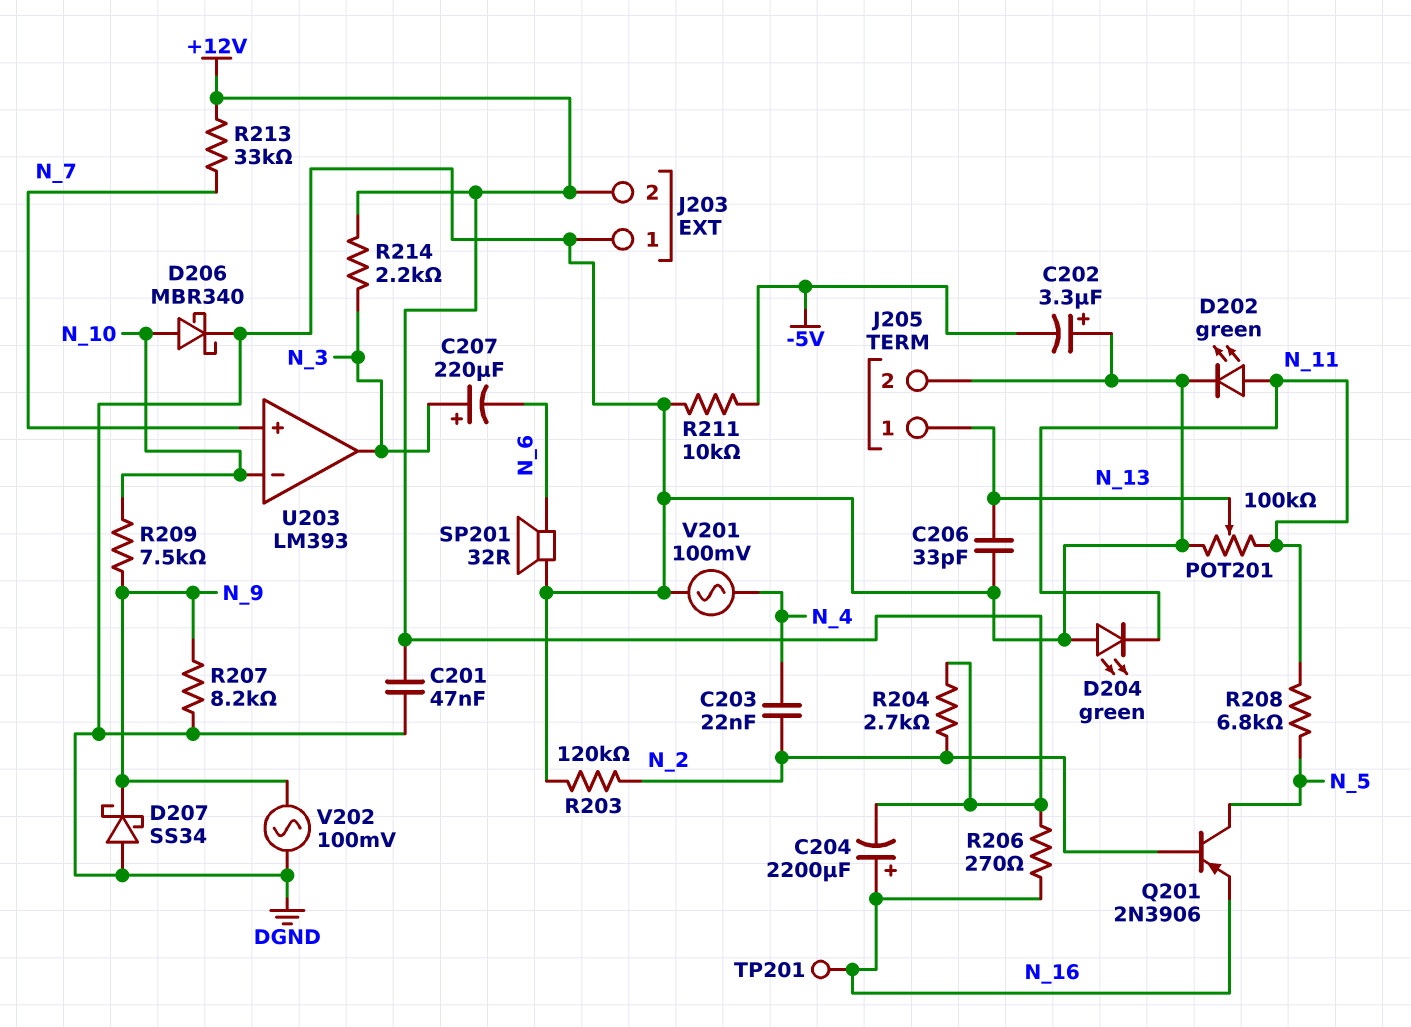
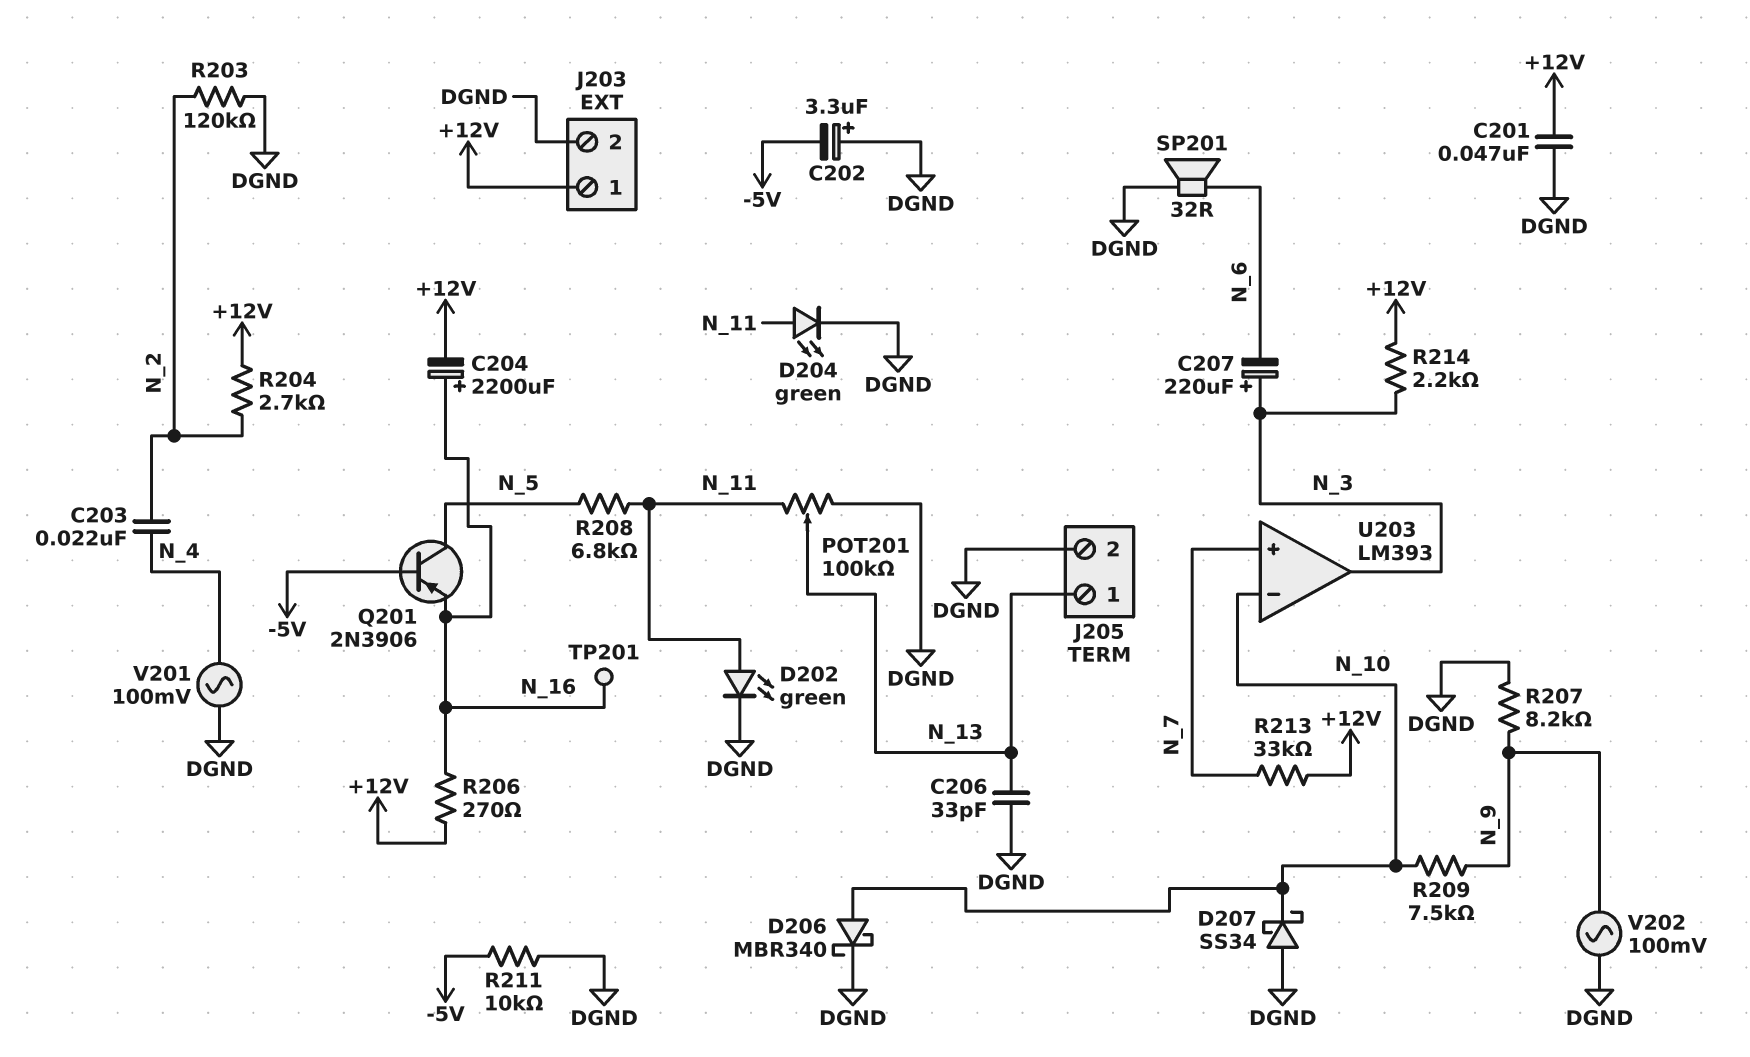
D204: LED green (A DGND, K N_11) -> LED green (A N_11, K DGND)
D207: schottky SS34 (A DGND, K N_9) -> schottky SS34 (A DGND, K N_10)
J203 pin 1: DGND -> +12V
J203 pin 2: +12V -> DGND
Q201: PNP 2N3906 (B N_2, C N_5, E N_16) -> PNP 2N3906 (B -5V, C N_5, E N_16)

